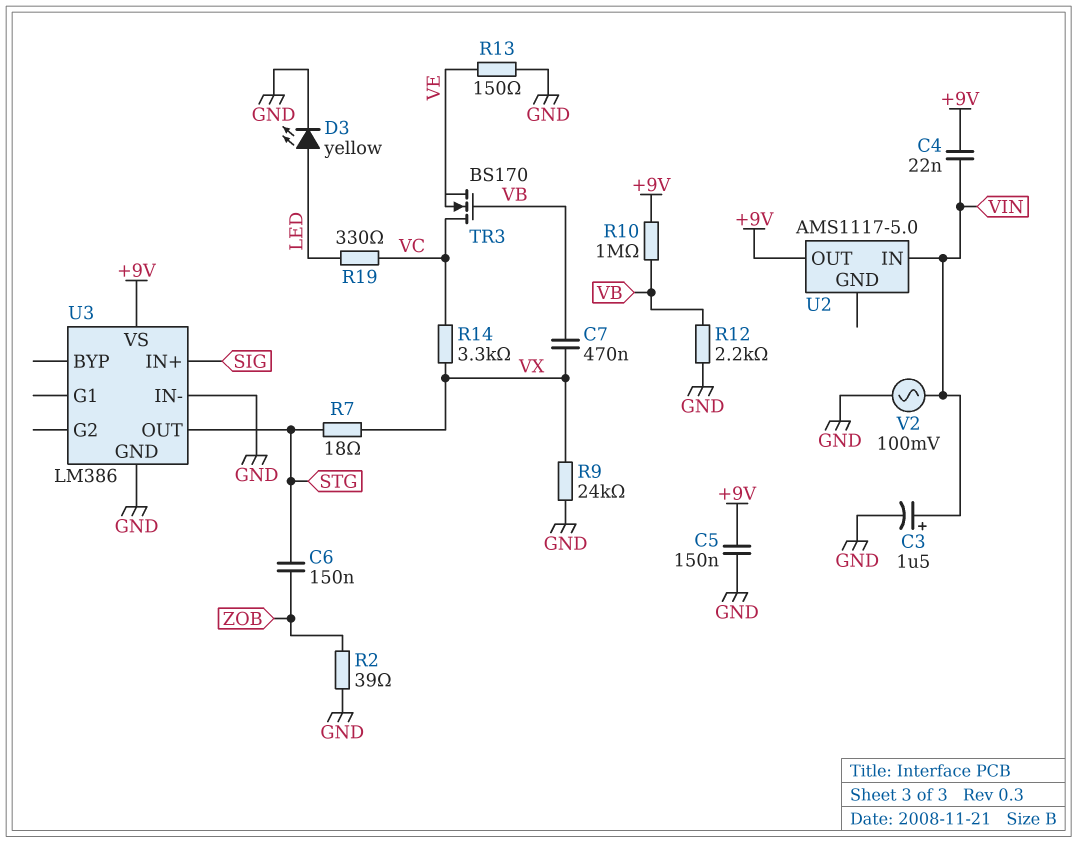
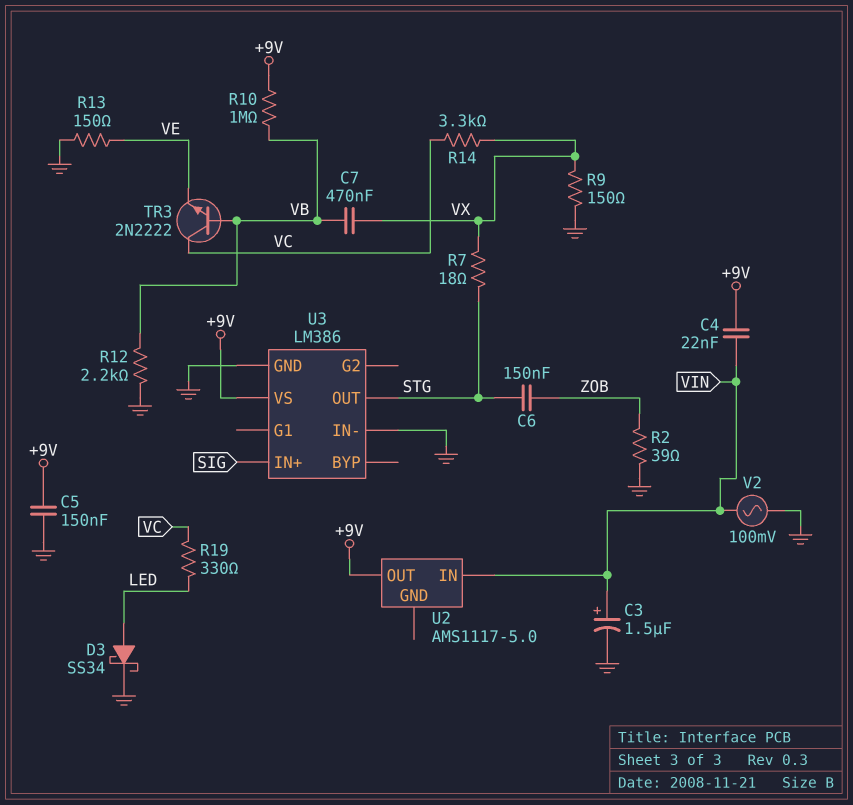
D3: LED yellow (A LED, K GND) -> schottky SS34 (A LED, K GND)
R9: 24k (GND, VX) -> 150 (GND, VX)
TR3: NMOS BS170 (G VB, D VC, S VE) -> NPN 2N2222 (B VB, C VC, E VE)

